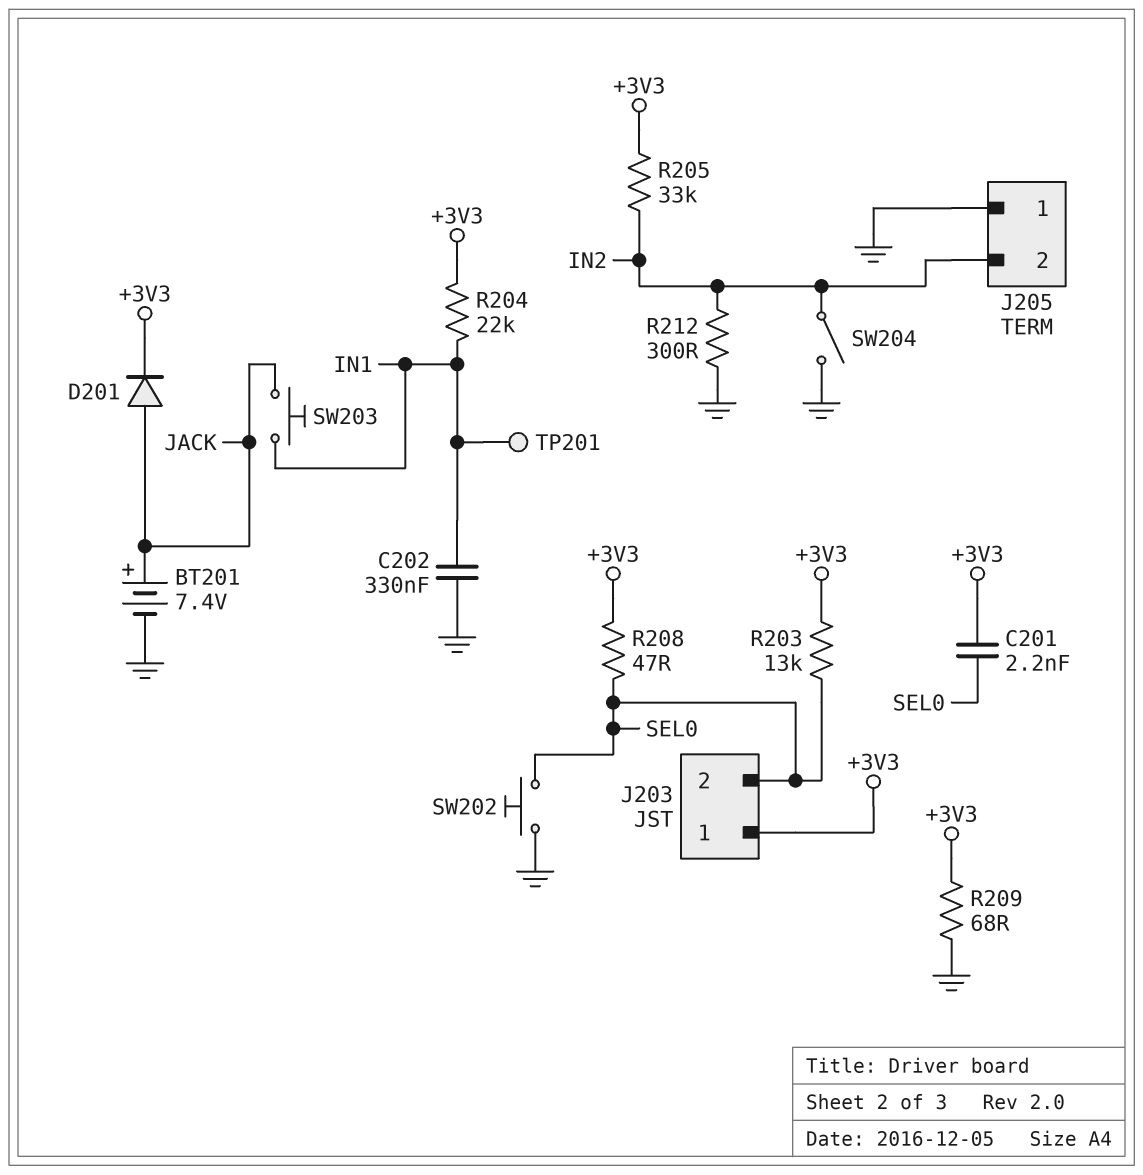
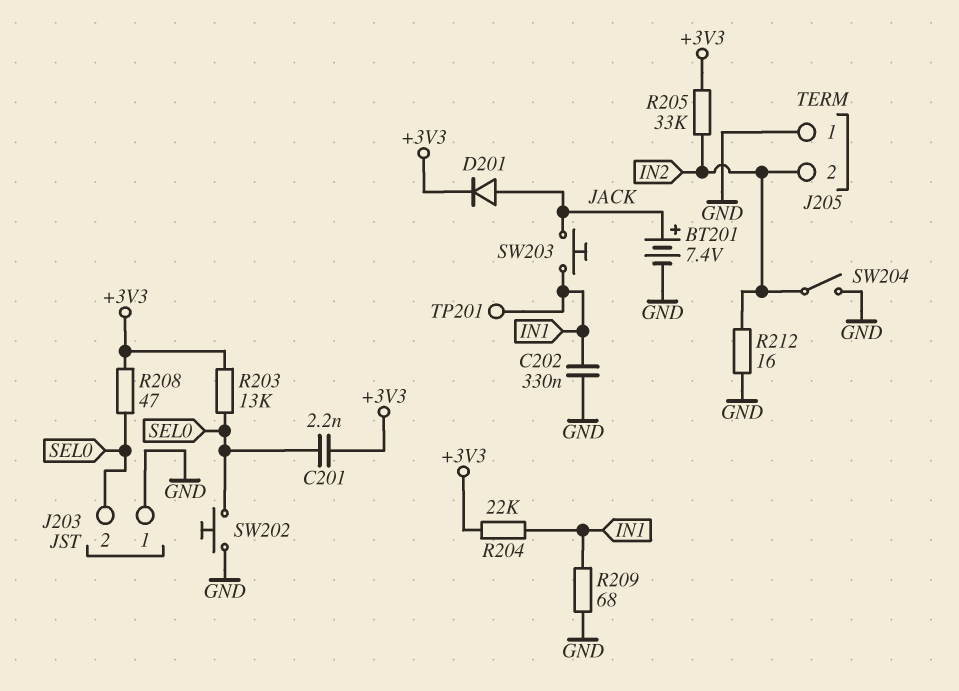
J203 pin 1: +3V3 -> GND
R209: 68 (+3V3, GND) -> 68 (GND, IN1)
R212: 300 (GND, IN2) -> 16 (GND, IN2)

